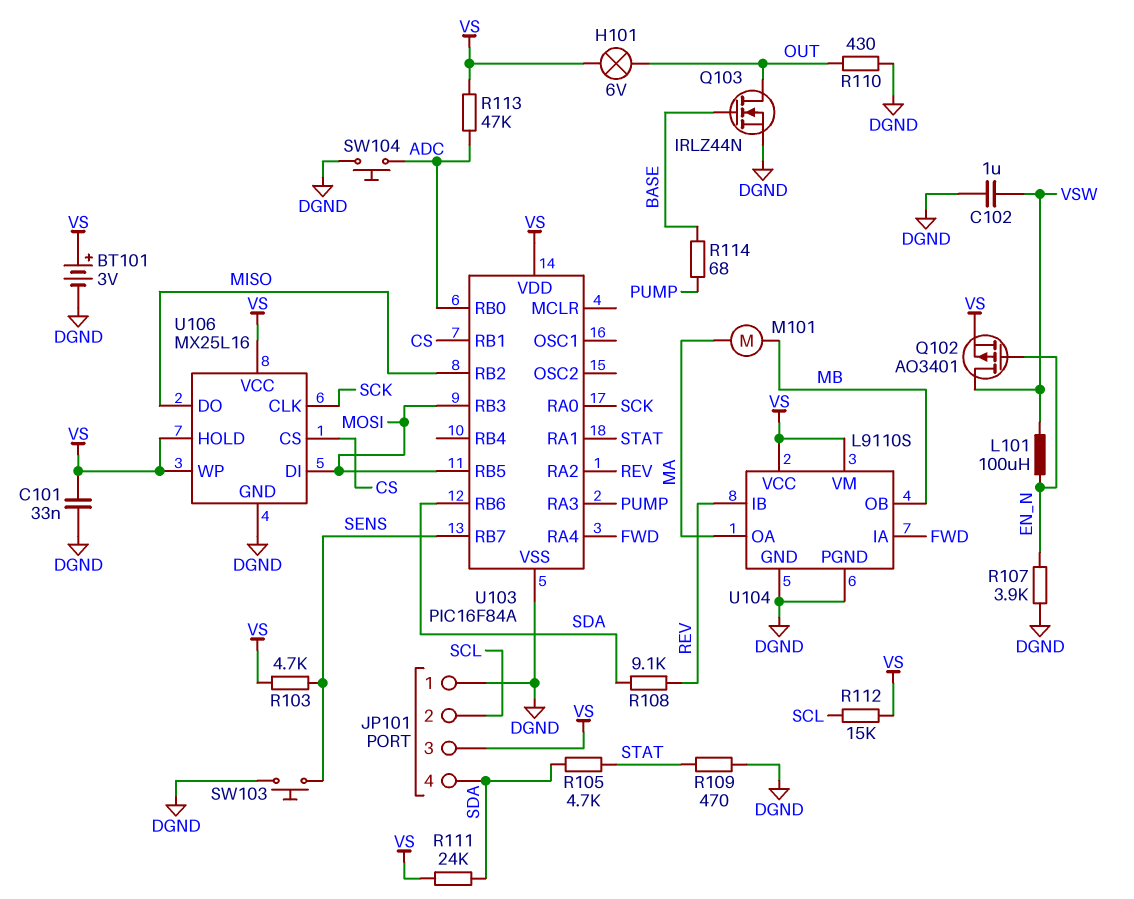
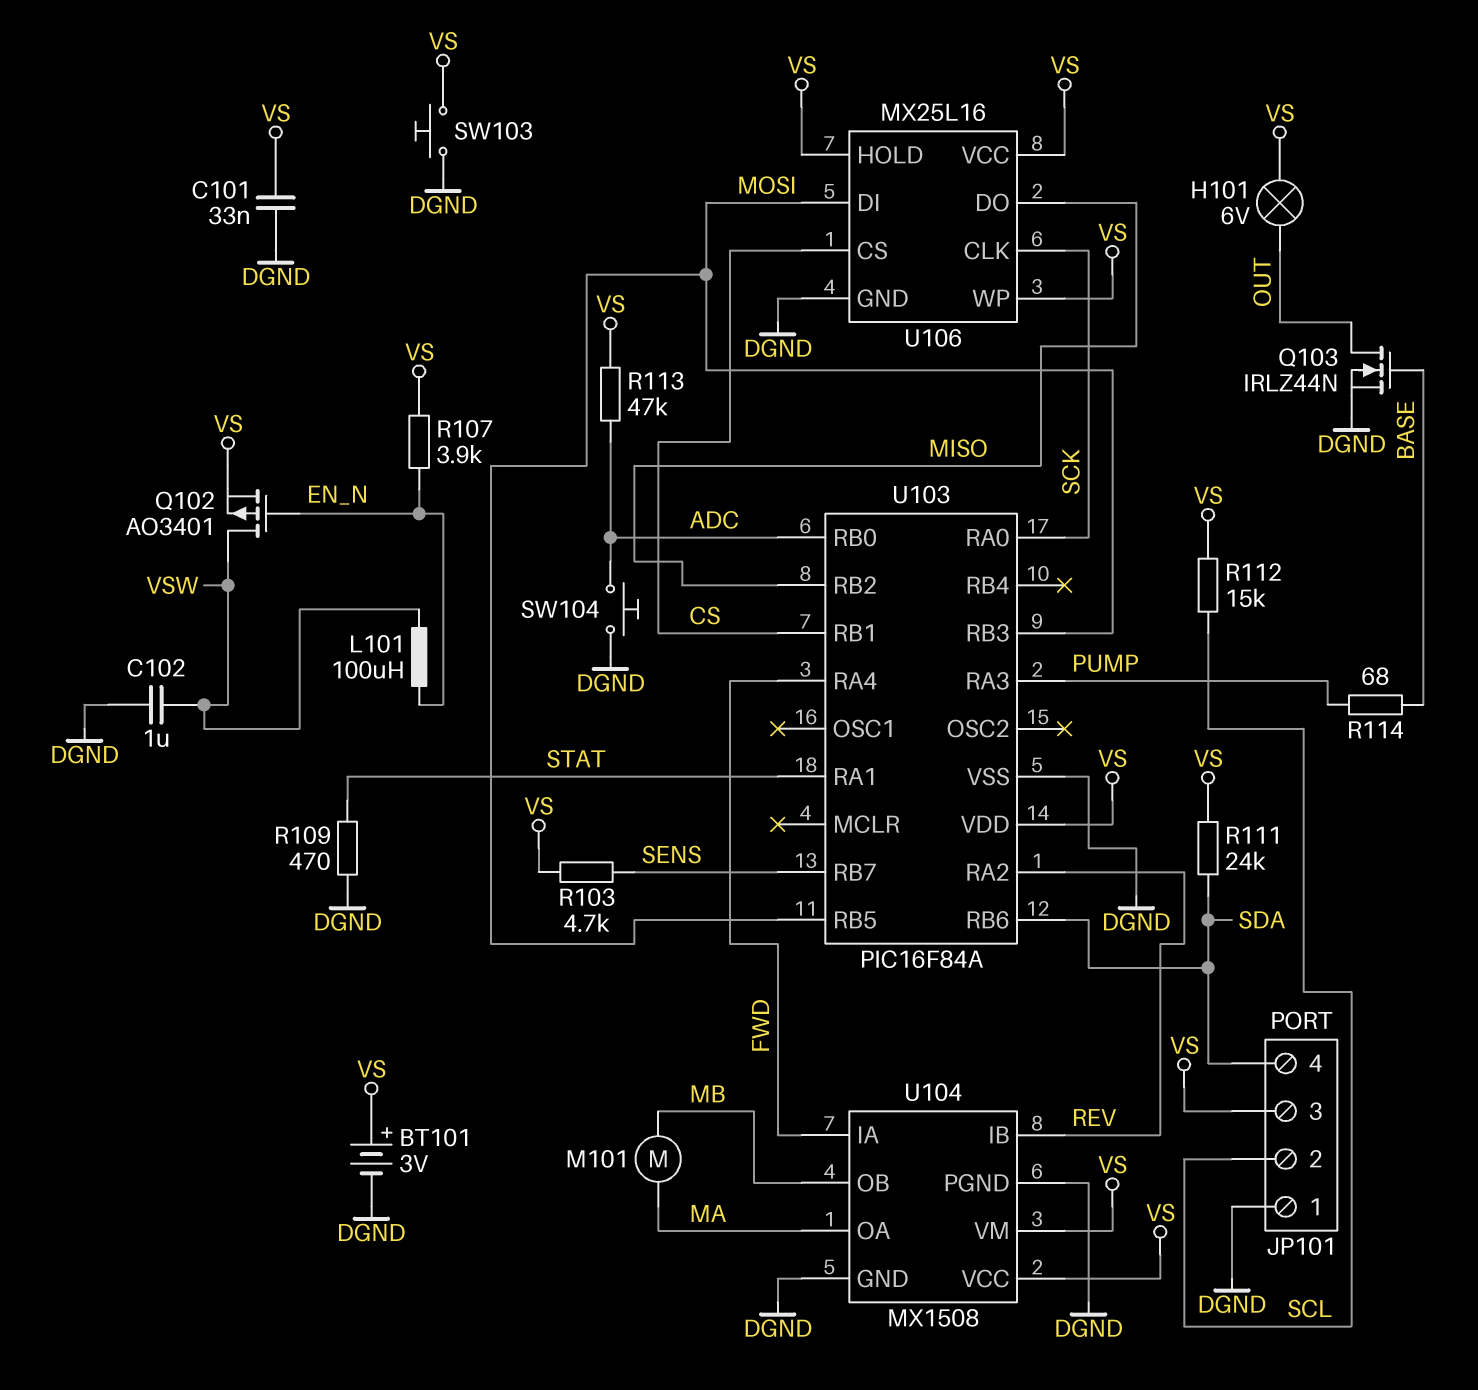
R105: 4.7k (SDA, STAT) -> none
R107: 3.9k (DGND, EN_N) -> 3.9k (EN_N, VS)
R108: 9.1k (REV, SDA) -> none
R110: 430 (DGND, OUT) -> none
SW103: button (DGND, SENS) -> button (DGND, VS)
U104: L9110S -> MX1508

